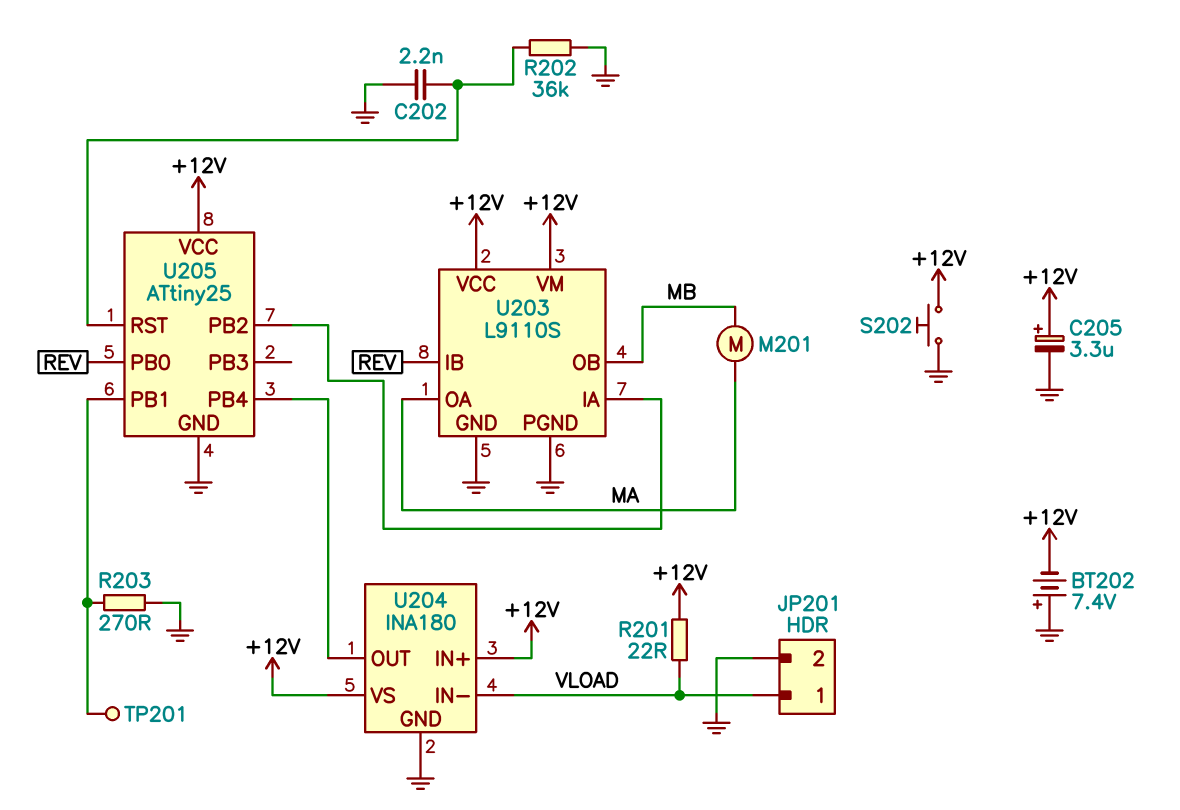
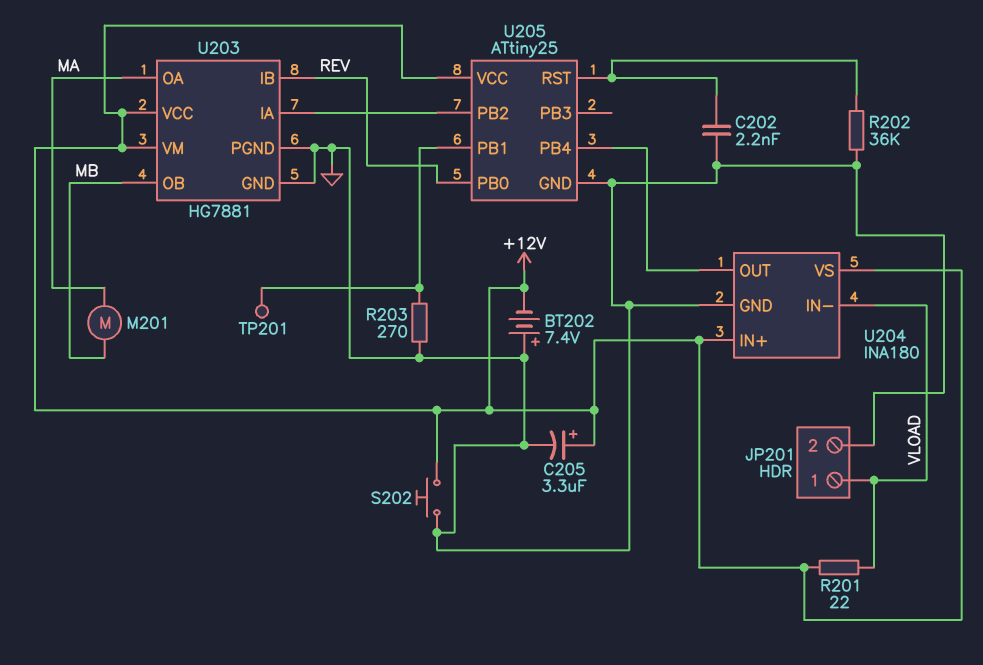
U203: L9110S -> HG7881

